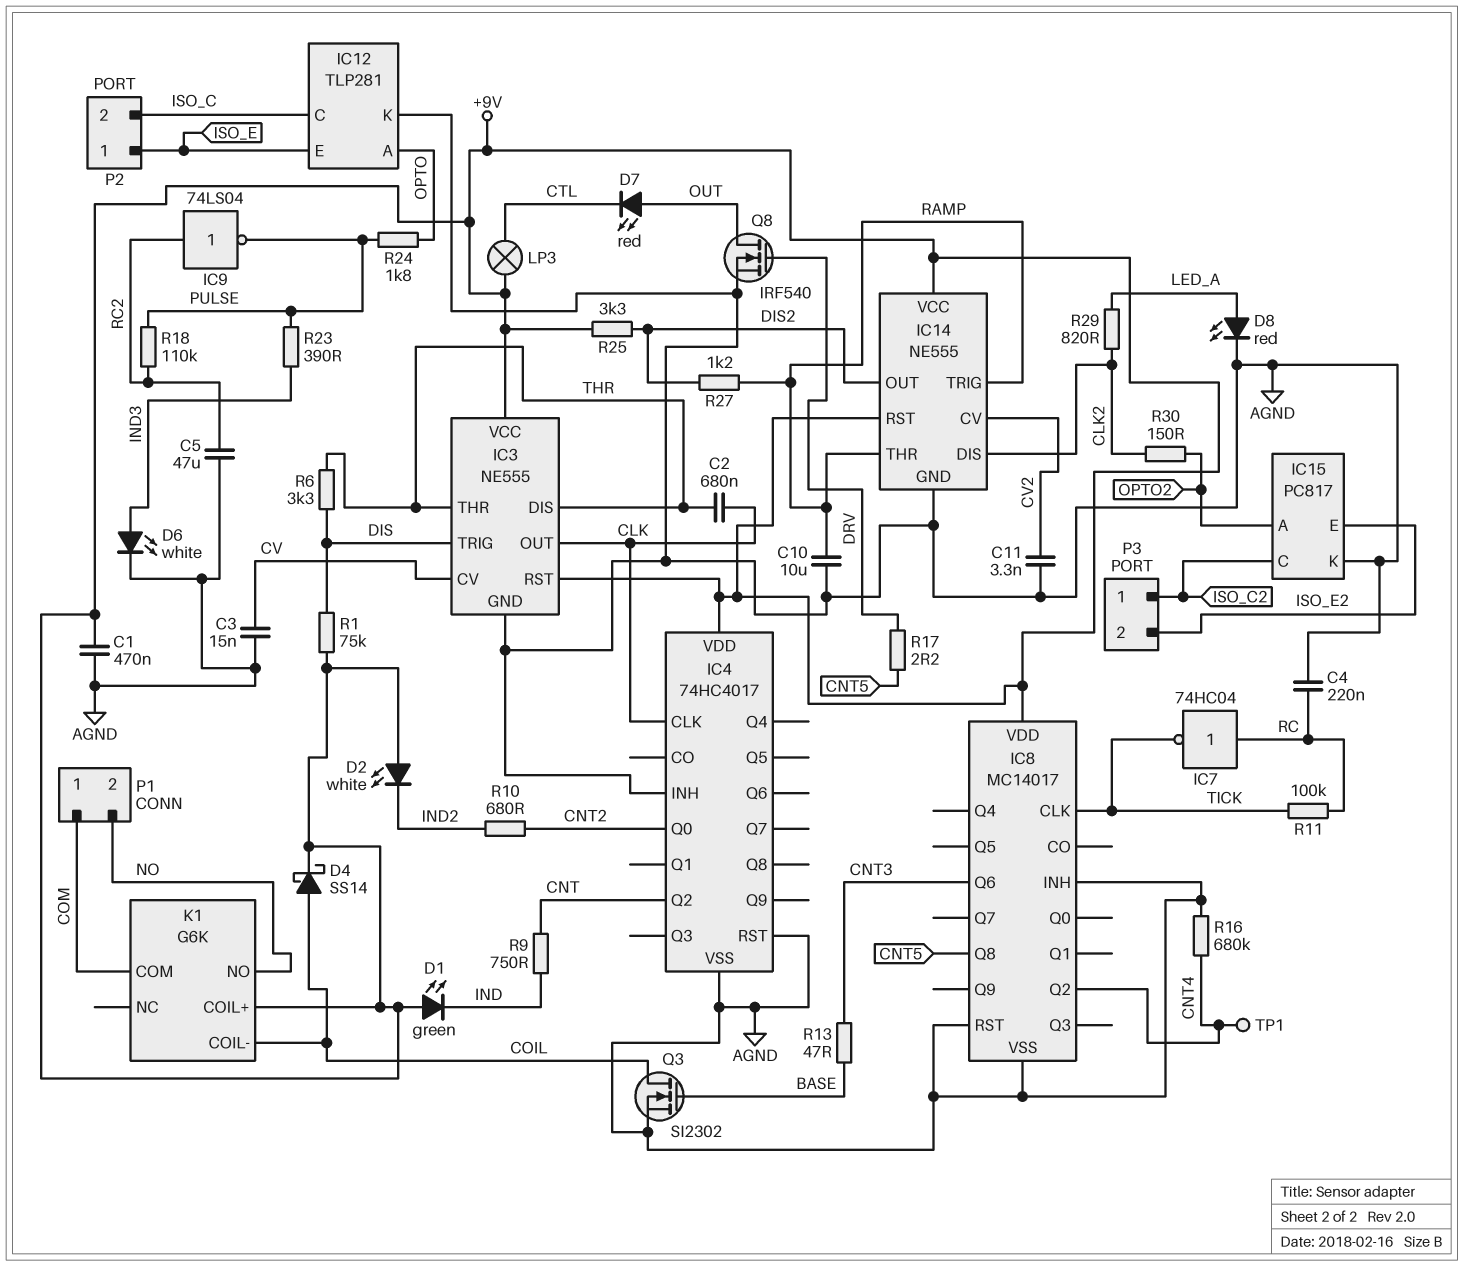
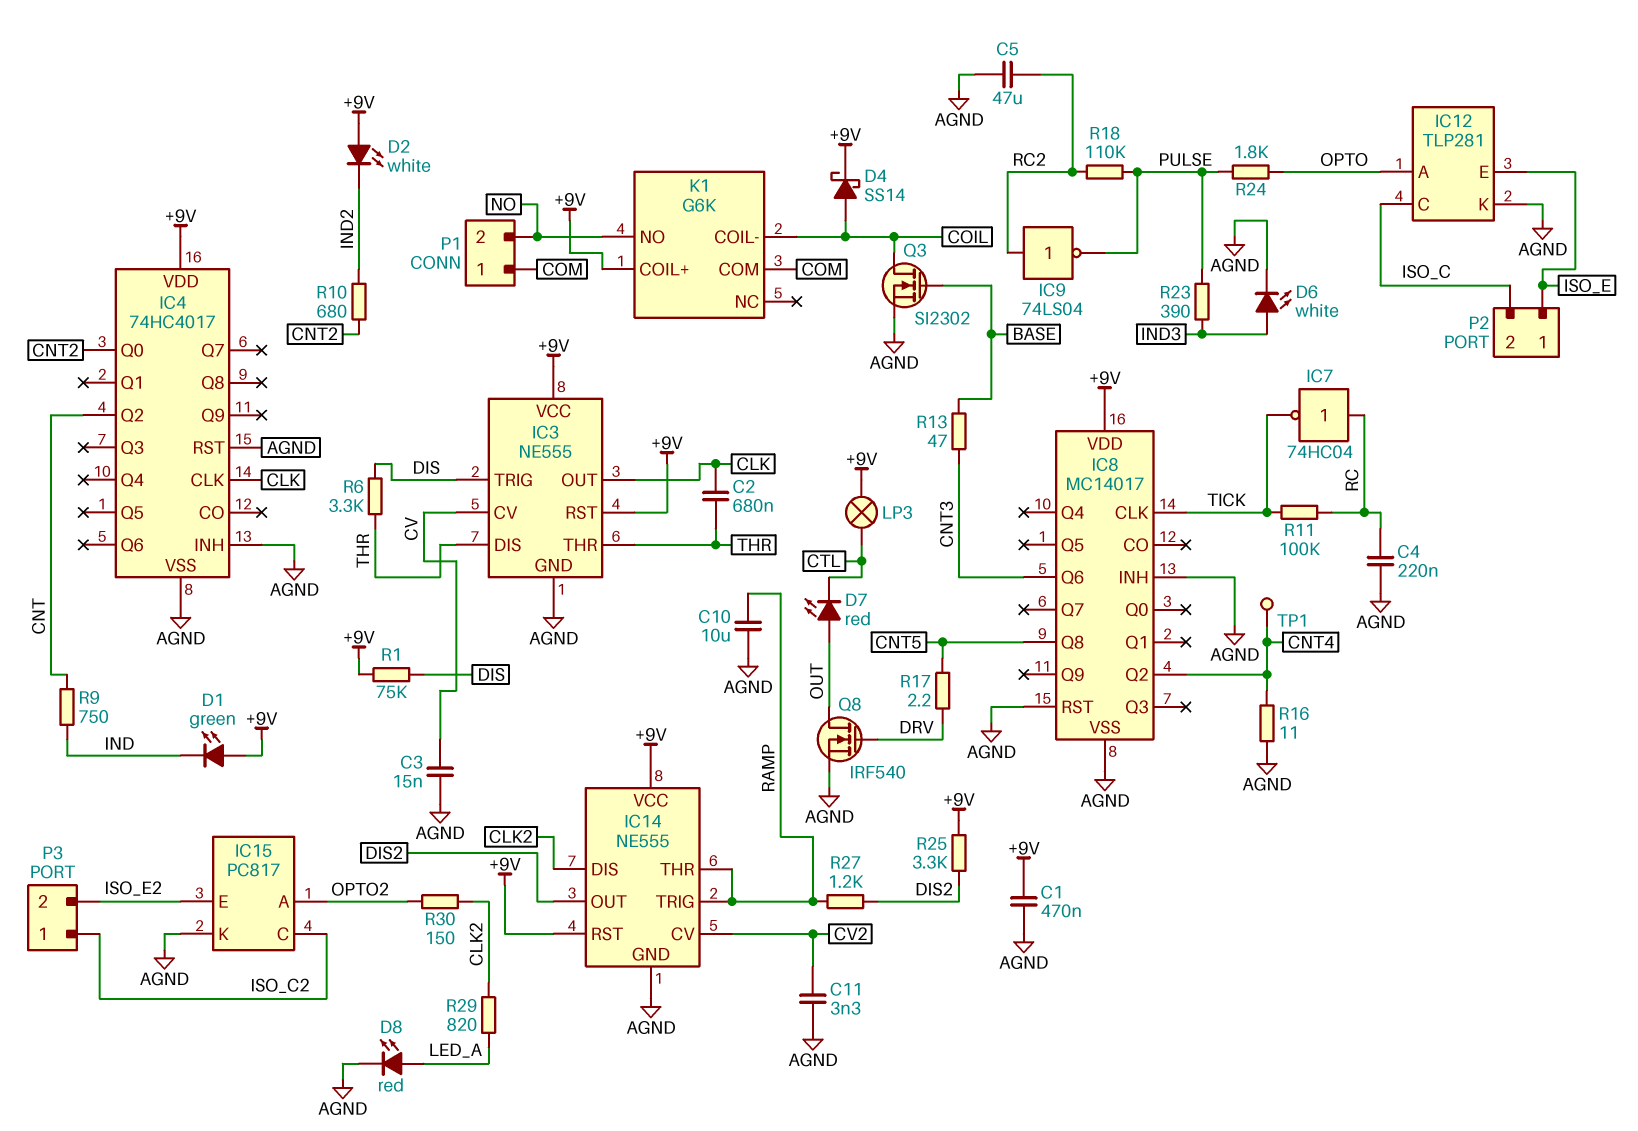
R16: 680k (AGND, CNT4) -> 11 (AGND, CNT4)

